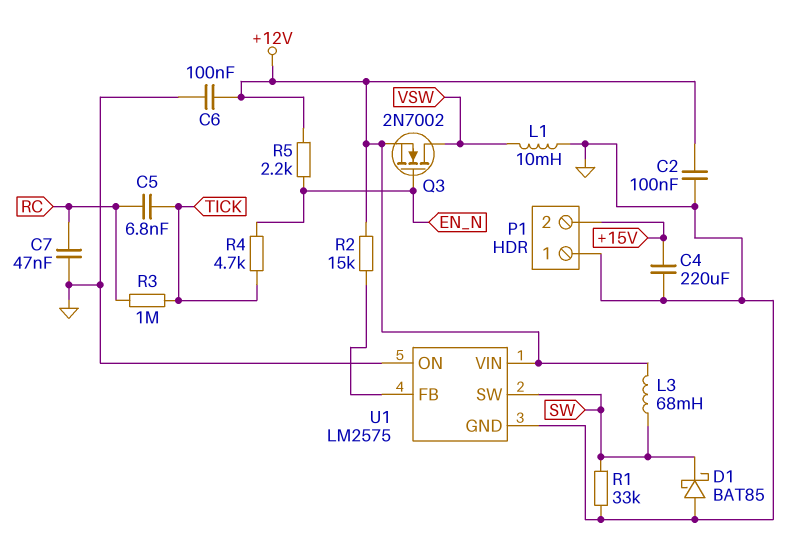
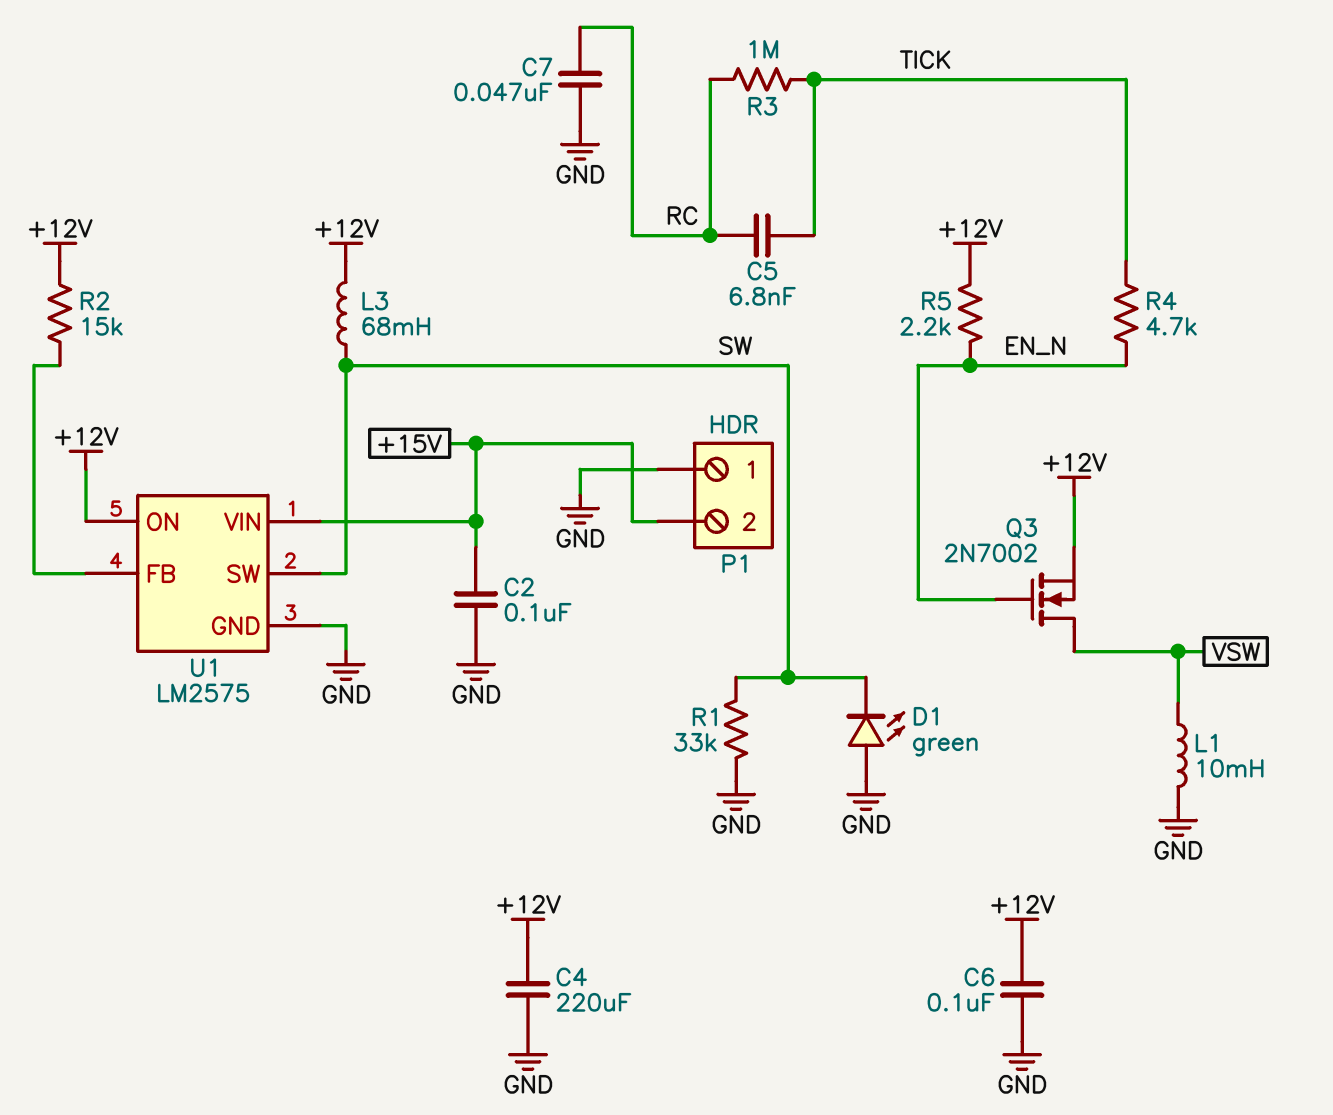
C2: 100nF (+12V, GND) -> 100nF (+15V, GND)
C4: 220uF (+15V, GND) -> 220uF (+12V, GND)
D1: schottky BAT85 (A GND, K SW) -> LED green (A GND, K SW)
U1 pin ON: GND -> +12V
U1 pin VIN: +12V -> +15V

